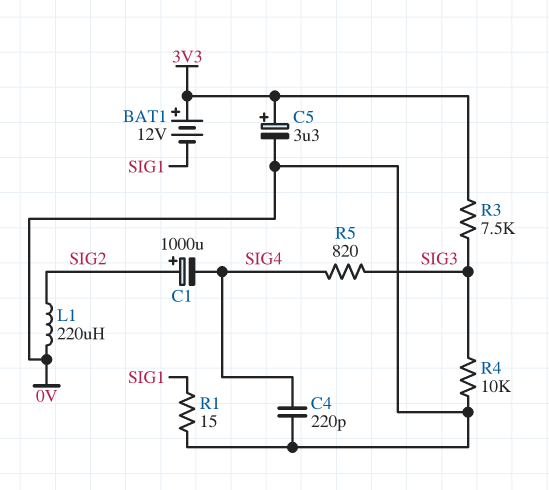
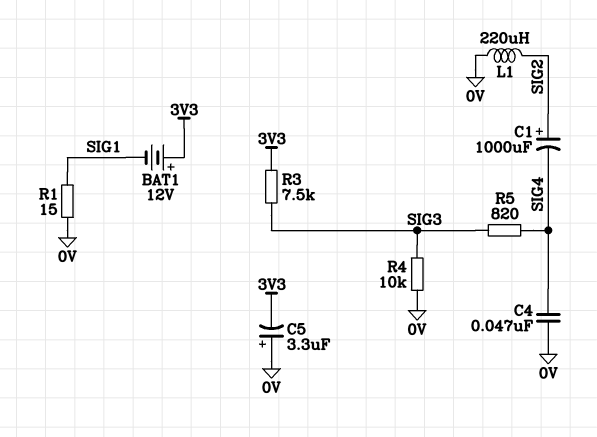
C4: 220pF (0V, SIG4) -> 47nF (0V, SIG4)
C5: 3.3uF (plus 3V3, minus 0V) -> 3.3uF (plus 0V, minus 3V3)

